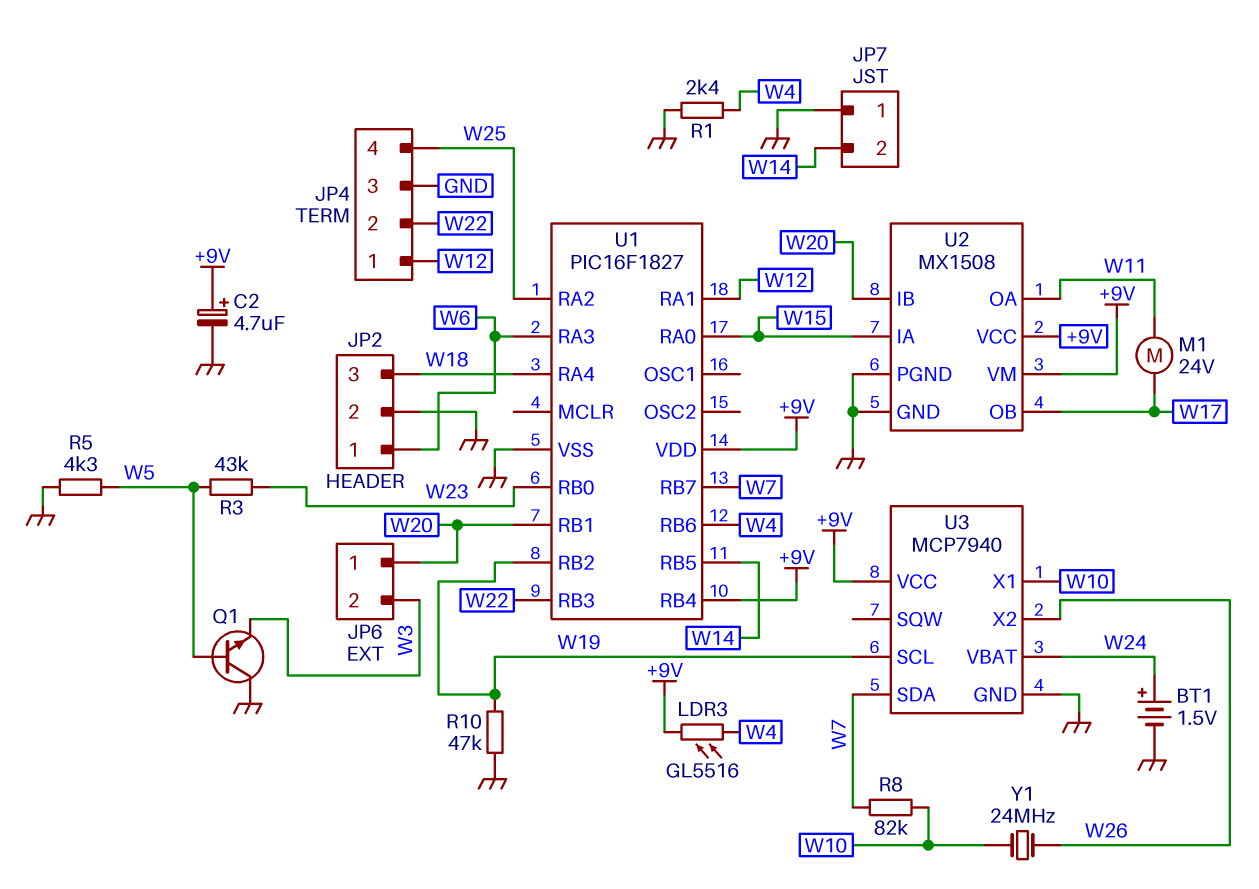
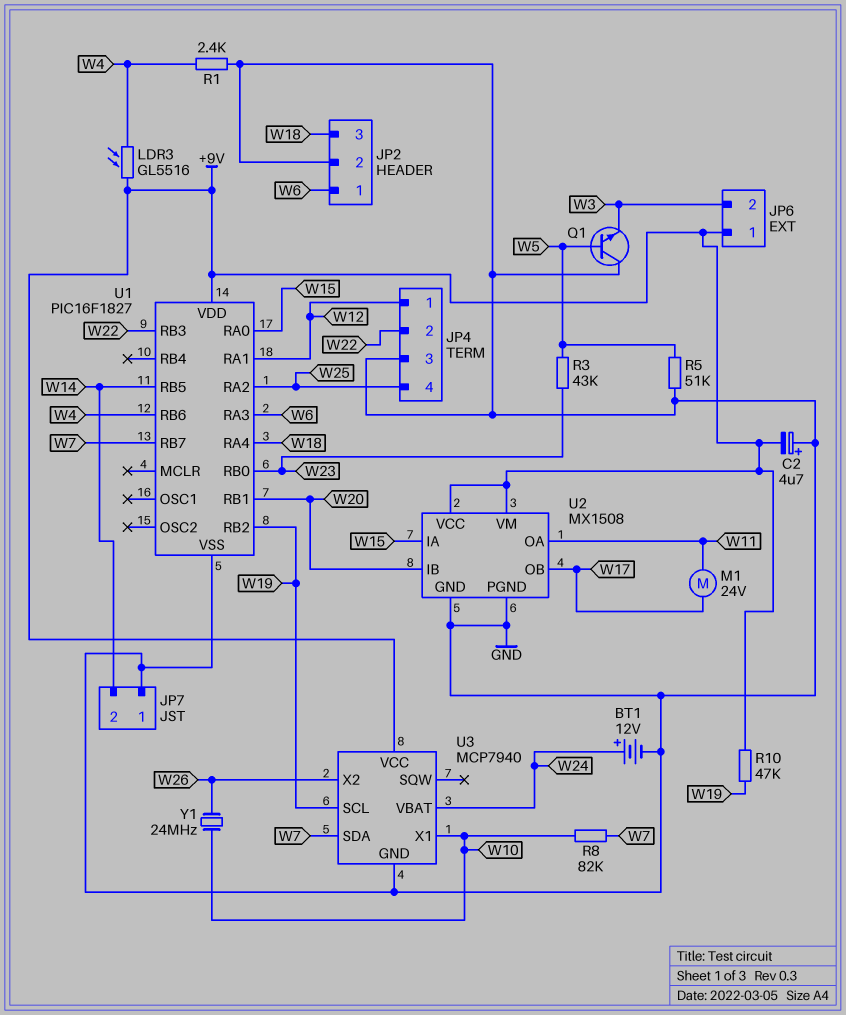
BT1: 1.5V (plus W24, minus GND) -> 12V (plus W24, minus GND)
C2: 4.7uF (plus +9V, minus GND) -> 4.7uF (plus GND, minus +9V)
JP6 pin 1: W20 -> +9V
R5: 4.3k (GND, W5) -> 51k (GND, W5)
R10: 47k (GND, W19) -> 47k (+9V, W19)
U1 pin RB4: +9V -> none

